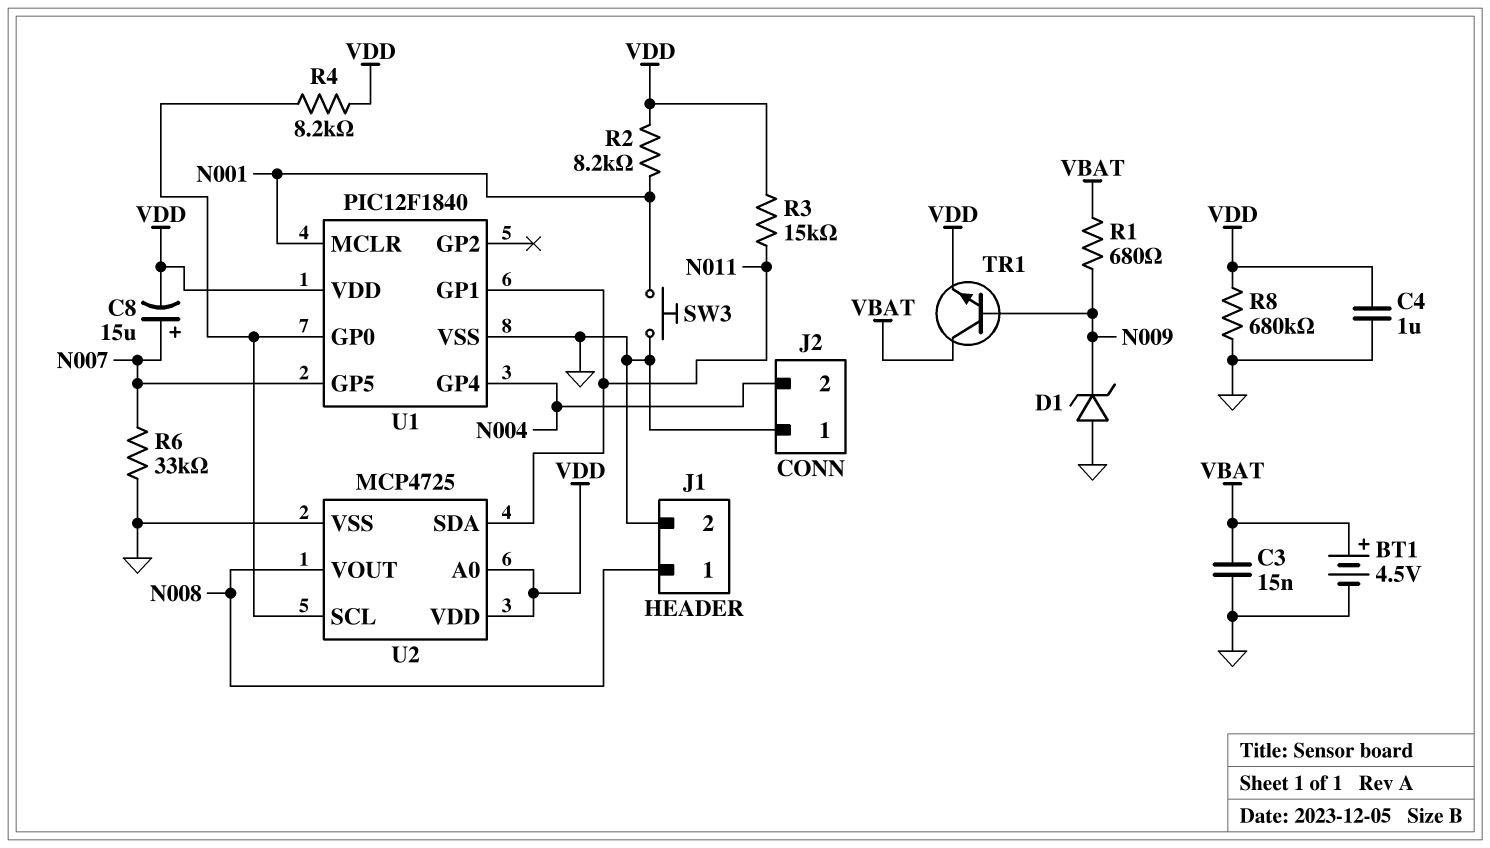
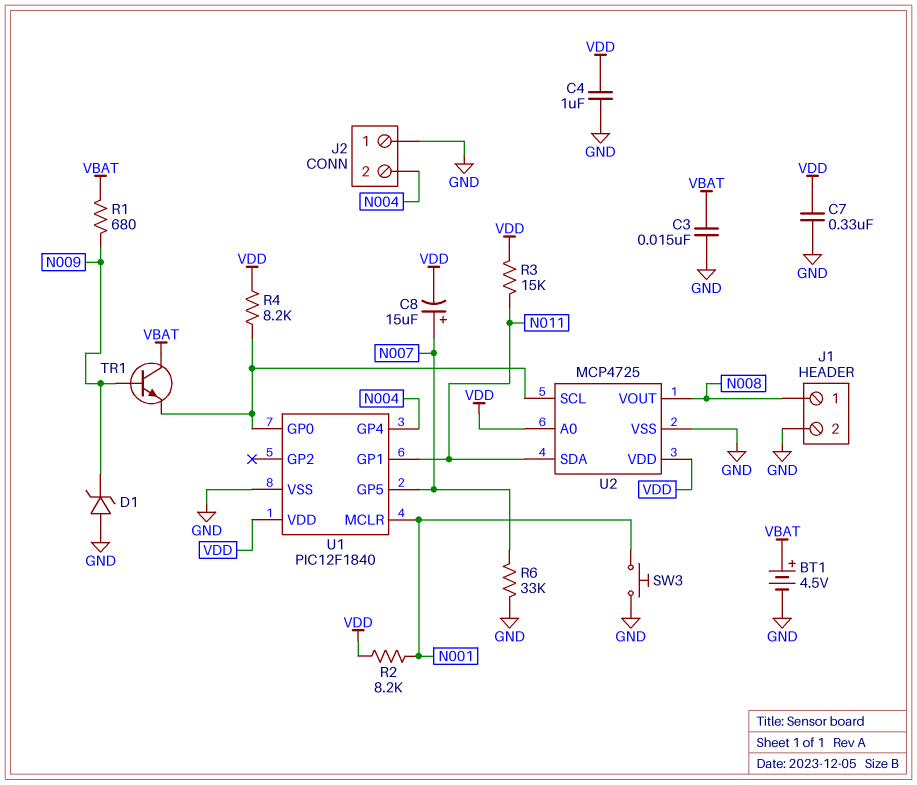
C7: none -> 330nF (GND, VDD)
R8: 680k (GND, VDD) -> none
TR1: NPN (B N009, C VBAT, E VDD) -> NPN (B N009, C VBAT, E U1/GP0)

